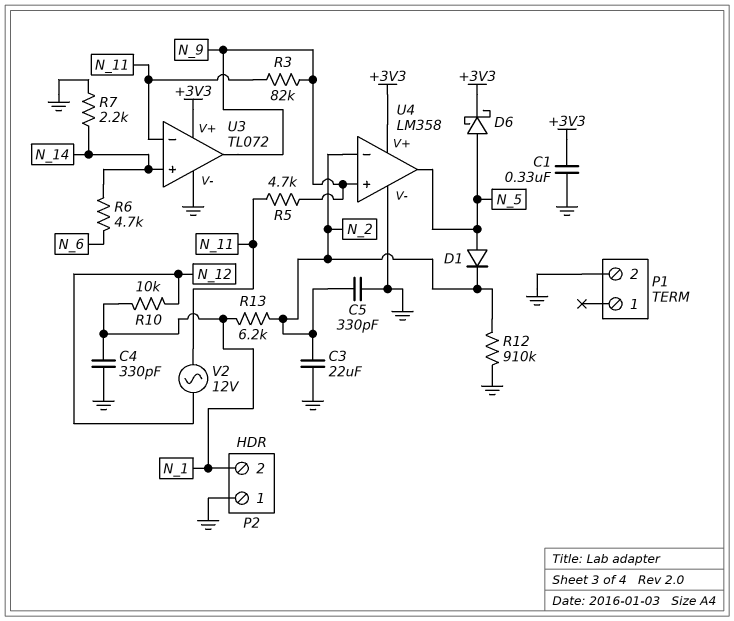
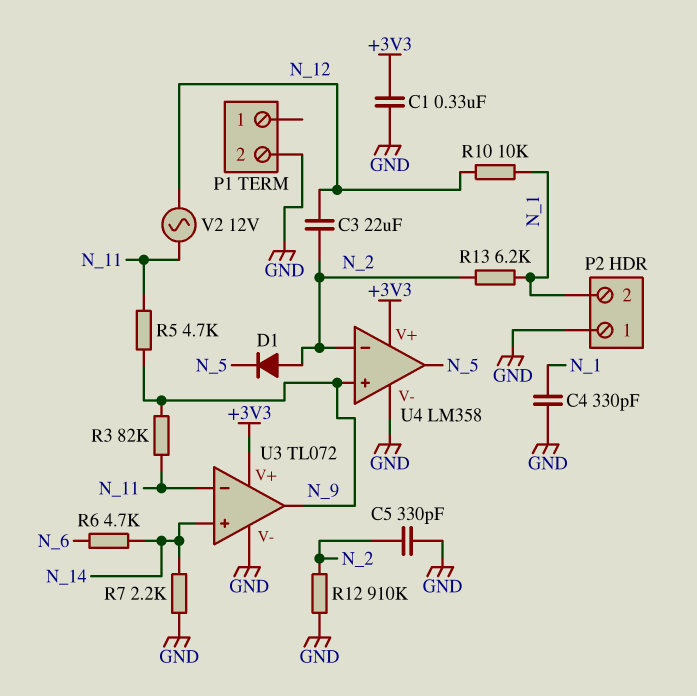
C3: 22uF (GND, N_2) -> 22uF (N_2, N_12)
D1: diode (A N_5, K N_2) -> diode (A N_2, K N_5)
D6: schottky (A N_5, K +3V3) -> none

